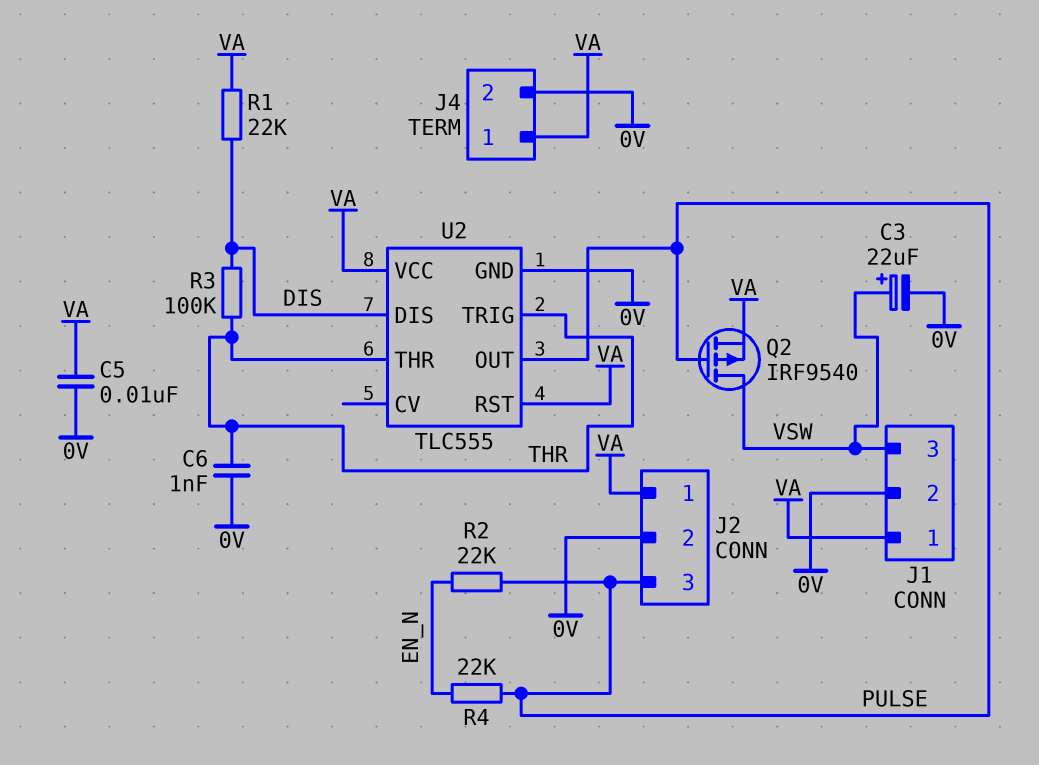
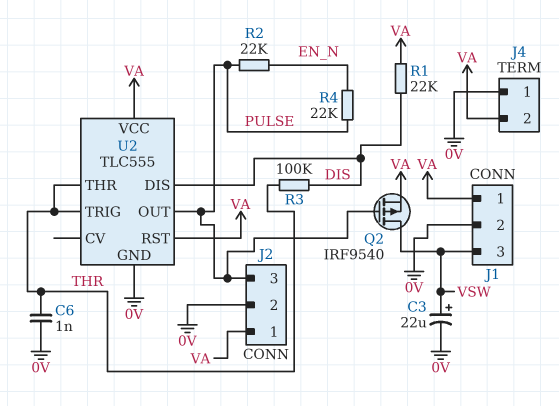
C5: 10nF (0V, VA) -> none
J4 pin 1: VA -> 0V
J4 pin 2: 0V -> VA

